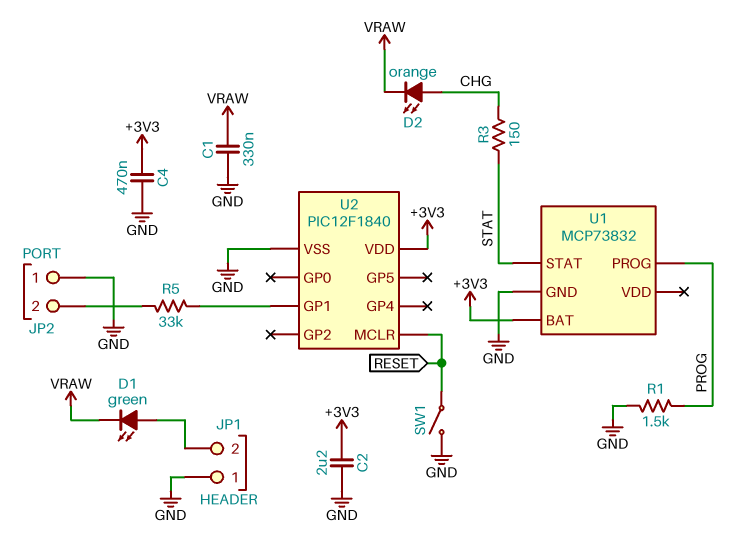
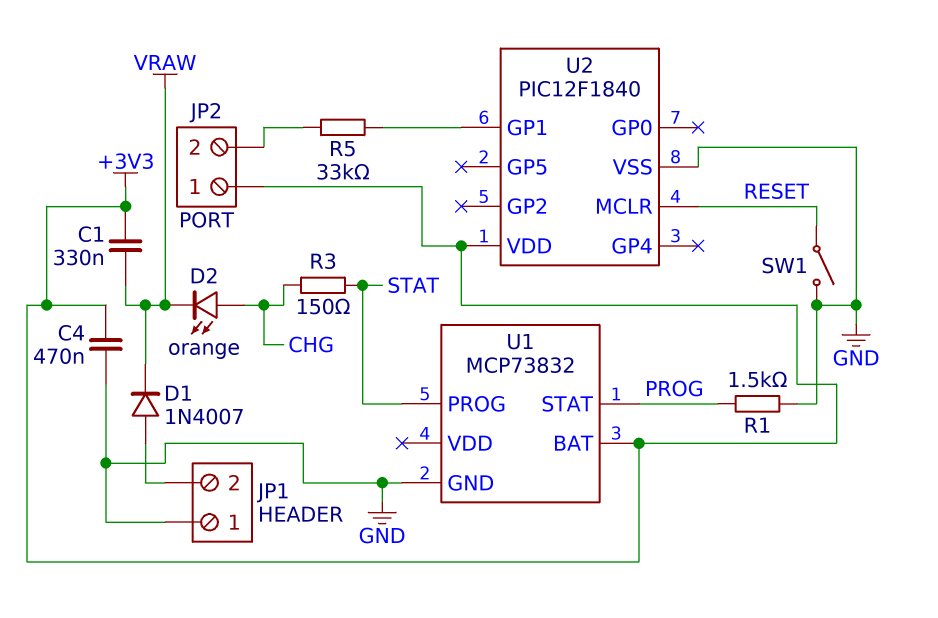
C1: 330nF (GND, VRAW) -> 330nF (+3V3, VRAW)
C2: 2.2uF (+3V3, GND) -> none
D1: LED green (A JP1/2, K VRAW) -> diode 1N4007 (A JP1/2, K VRAW)
JP2 pin 1: GND -> +3V3
U1 pin PROG: PROG -> STAT
U1 pin STAT: STAT -> PROG

